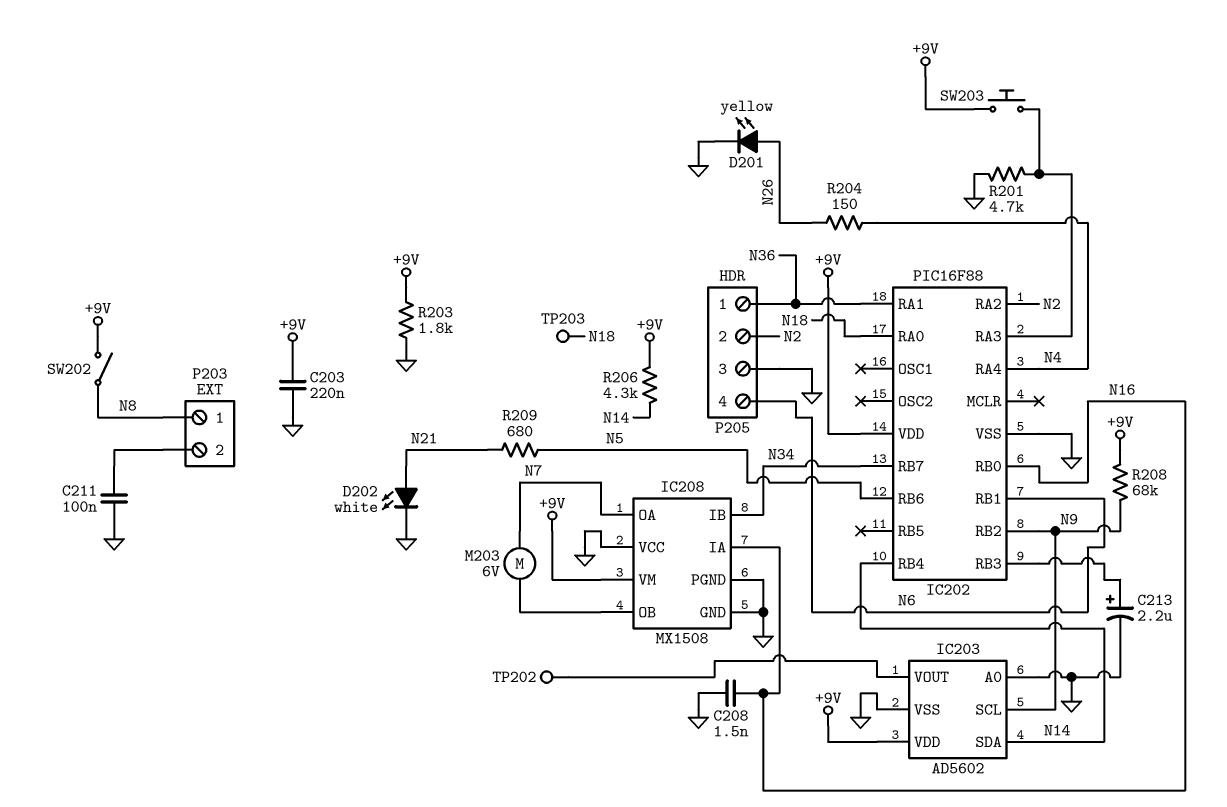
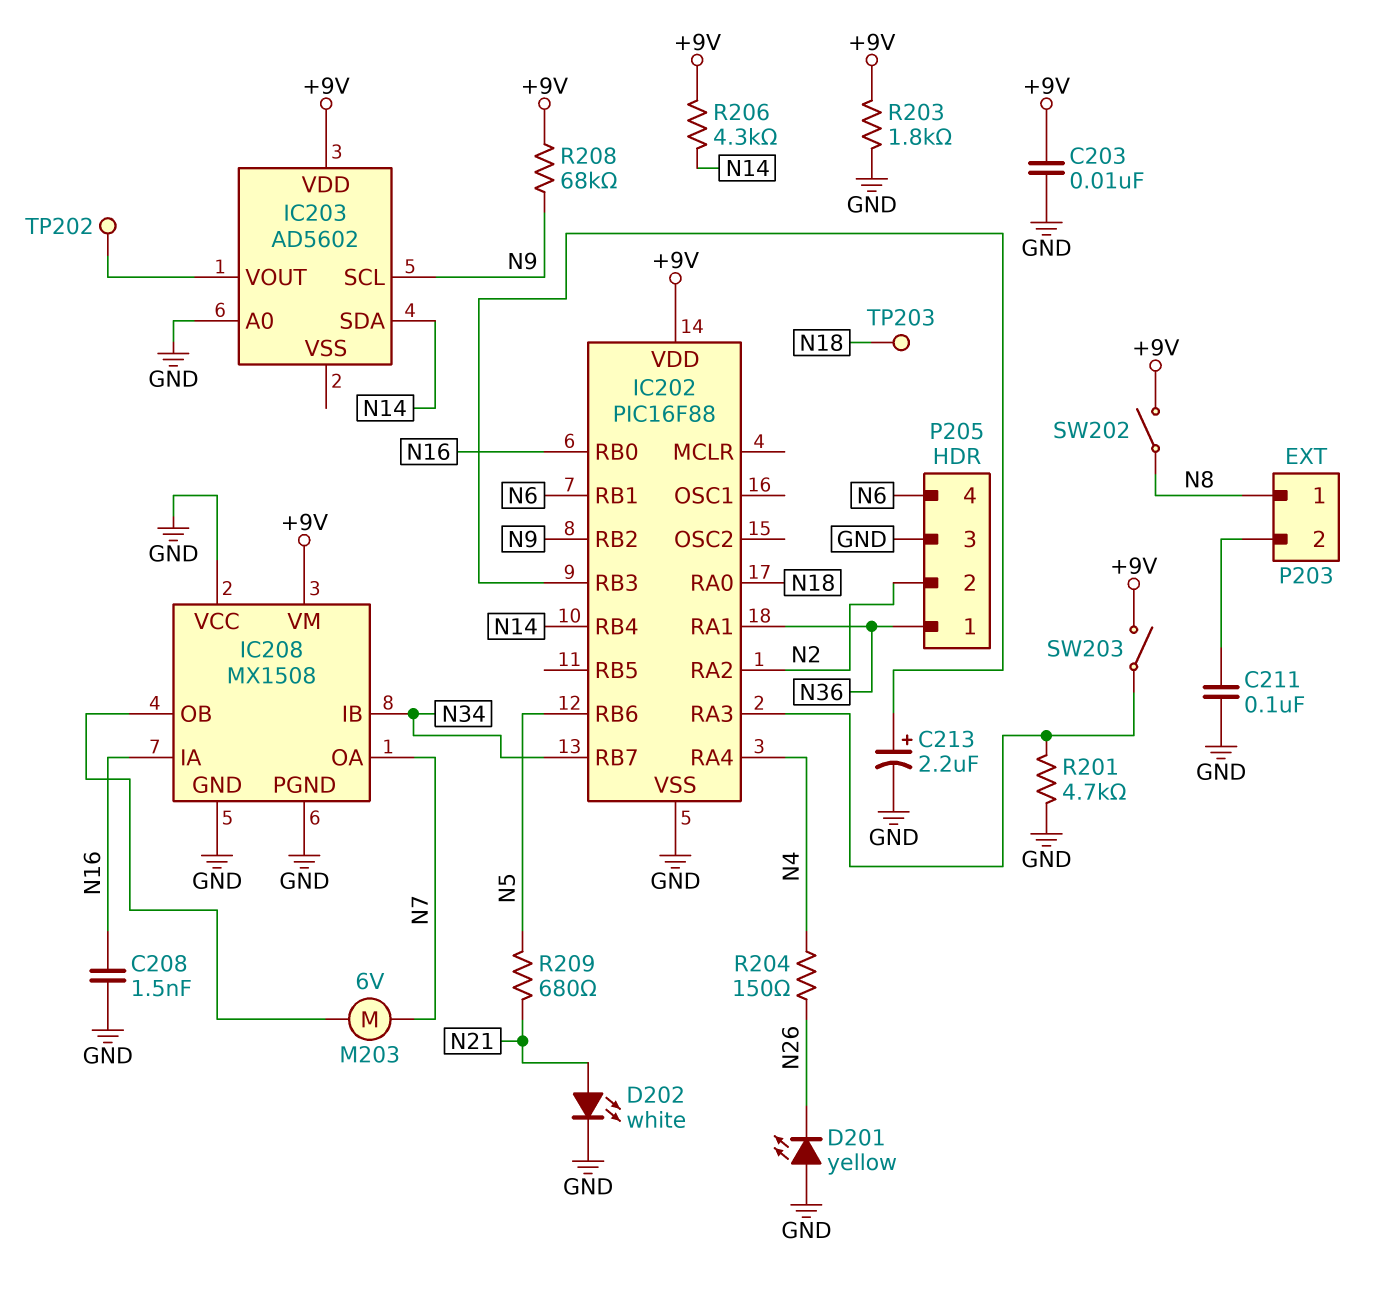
C203: 220nF (+9V, GND) -> 10nF (+9V, GND)
D201: LED yellow (A N26, K GND) -> LED yellow (A GND, K N26)
IC203 pin VSS: GND -> none
SW203: button (+9V, IC202/RA3) -> switch (+9V, IC202/RA3)

